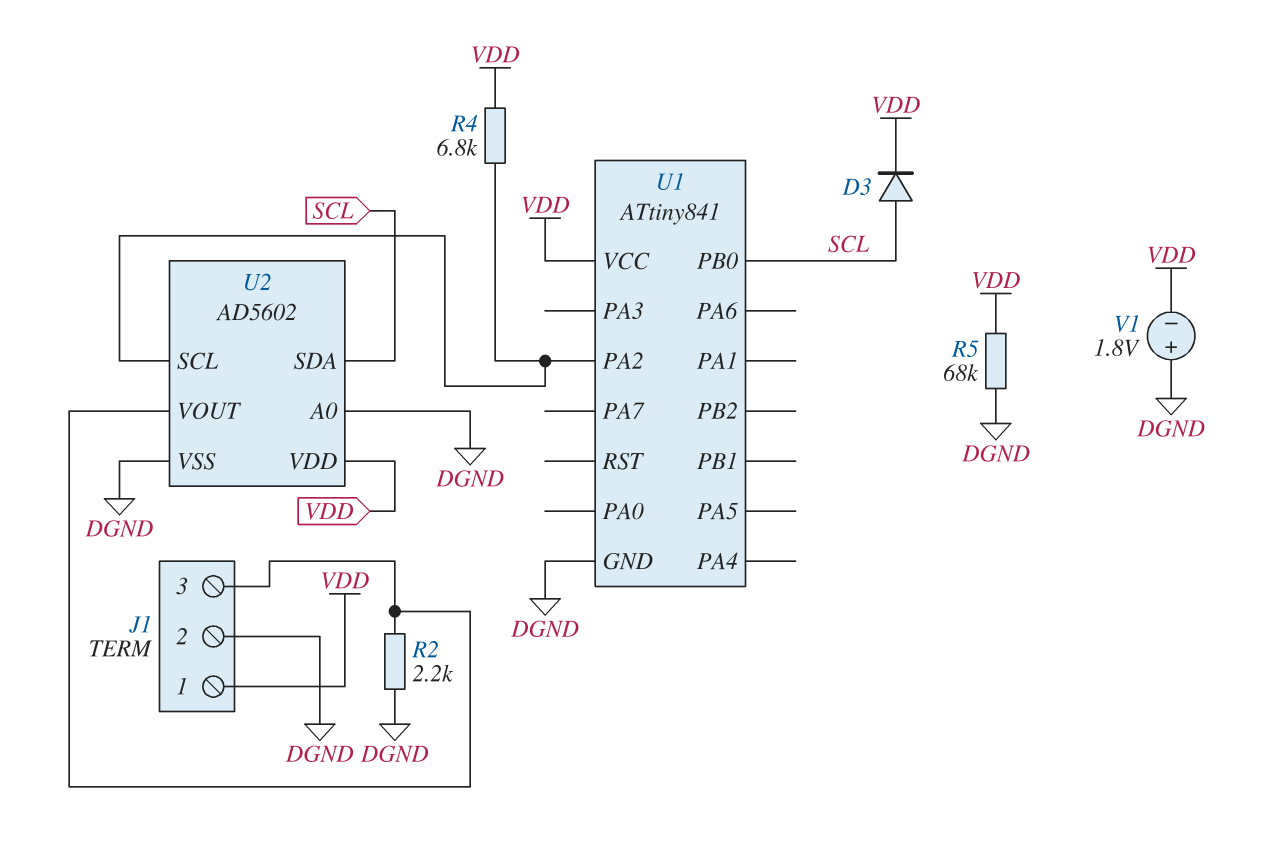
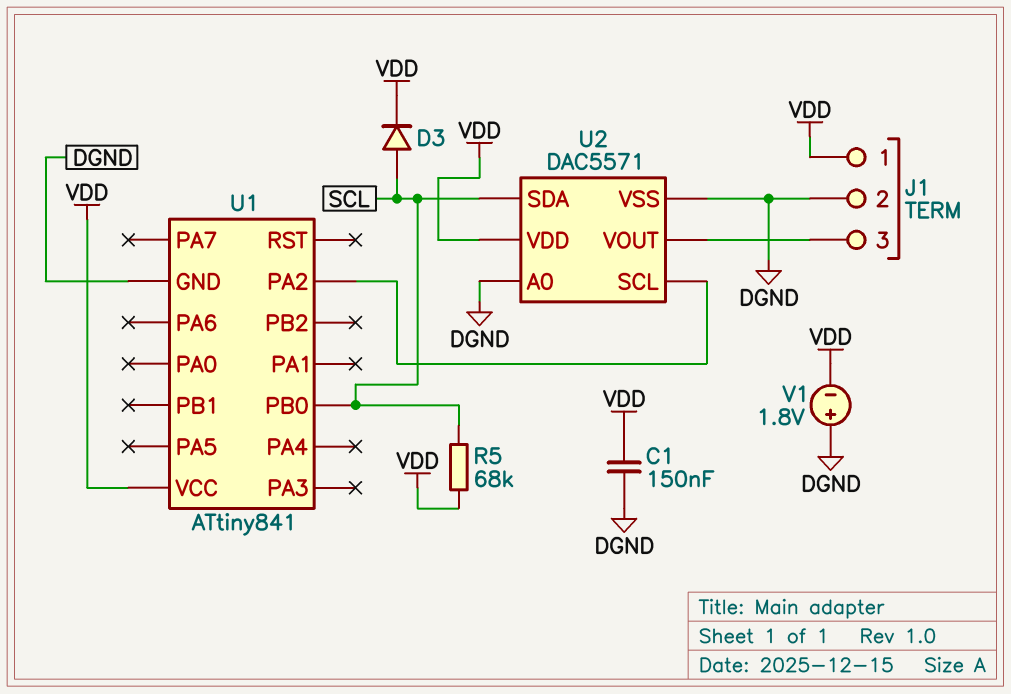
C1: none -> 150nF (DGND, VDD)
R2: 2.2k (DGND, J1/3) -> none
R4: 6.8k (U1/PA2, VDD) -> none
R5: 68k (DGND, VDD) -> 68k (SCL, VDD)
U2: AD5602 -> DAC5571

